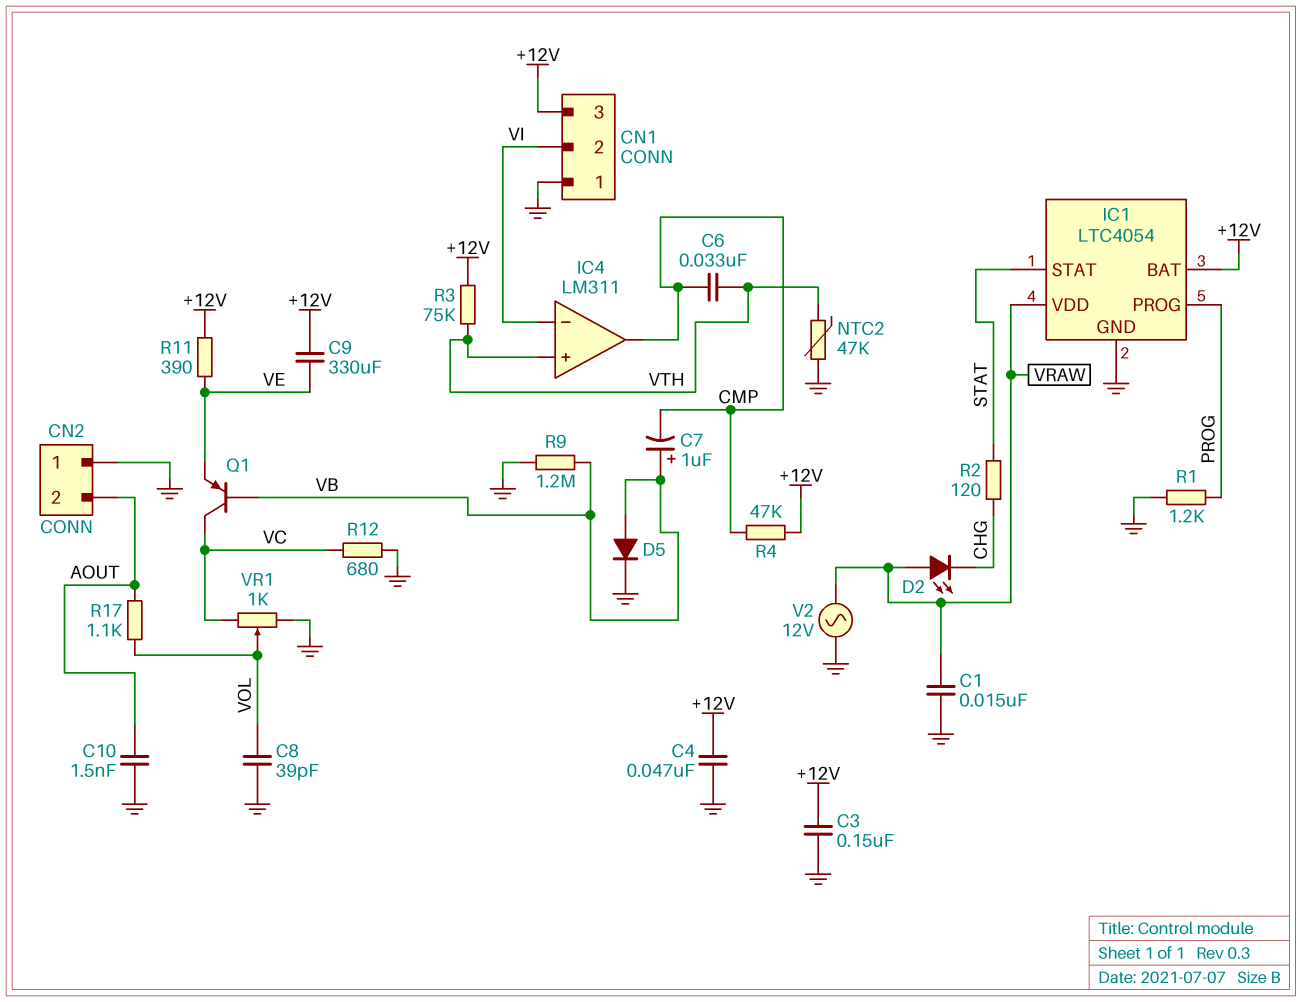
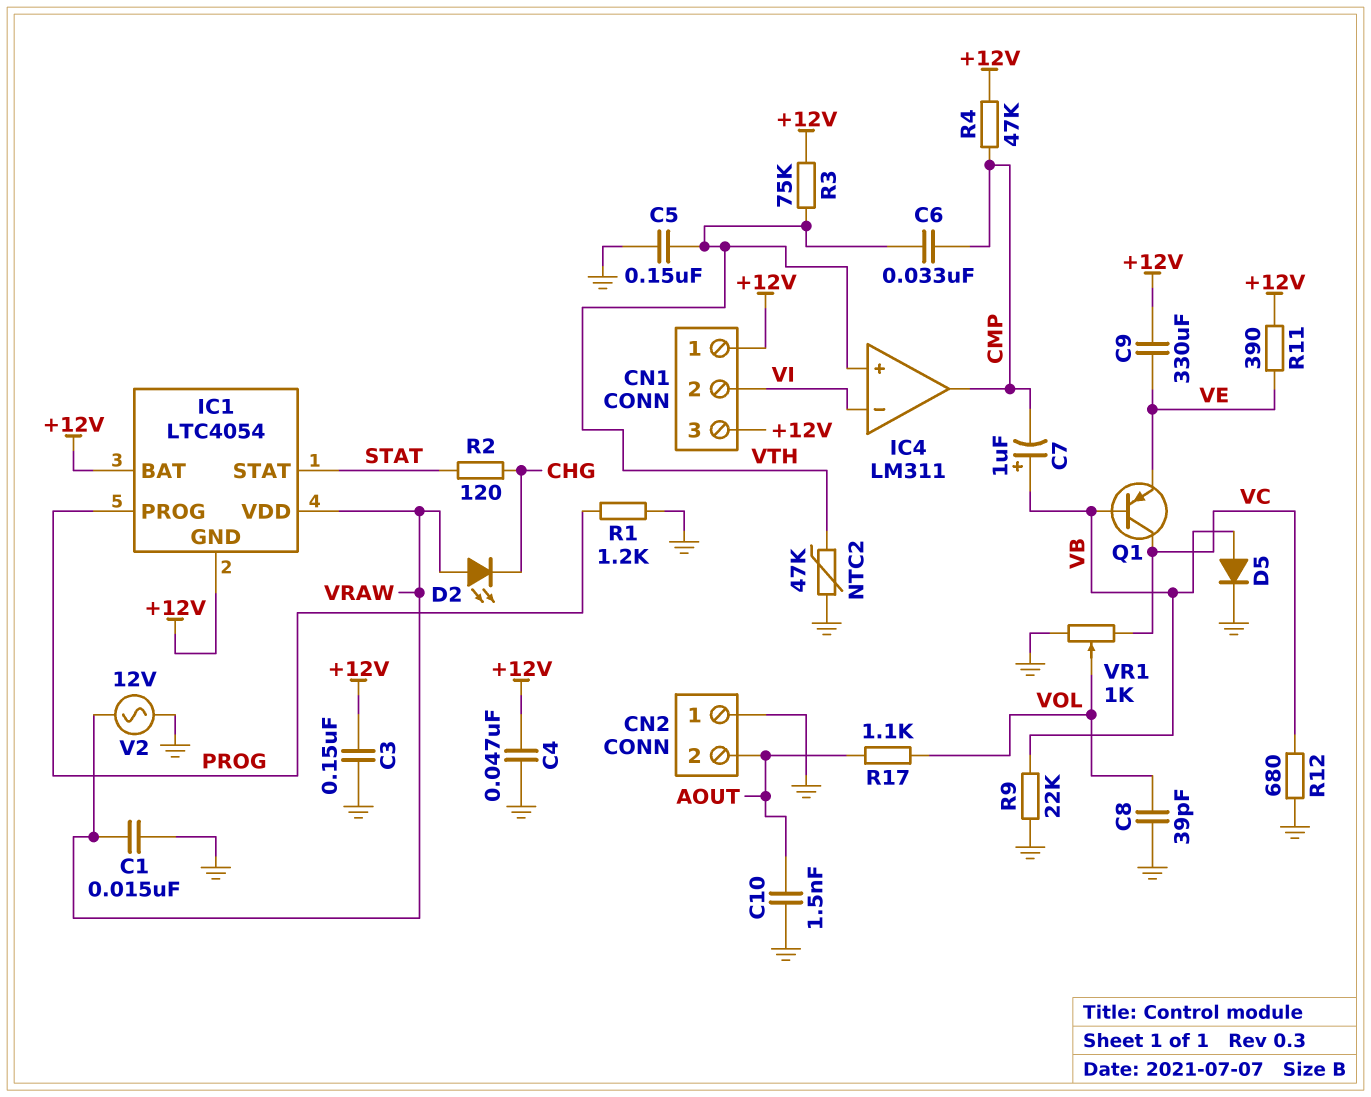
C5: none -> 150nF (GND, VTH)
CN1 pin 1: GND -> +12V
IC1 pin GND: GND -> +12V
R9: 1.2M (GND, VB) -> 22k (GND, VB)

